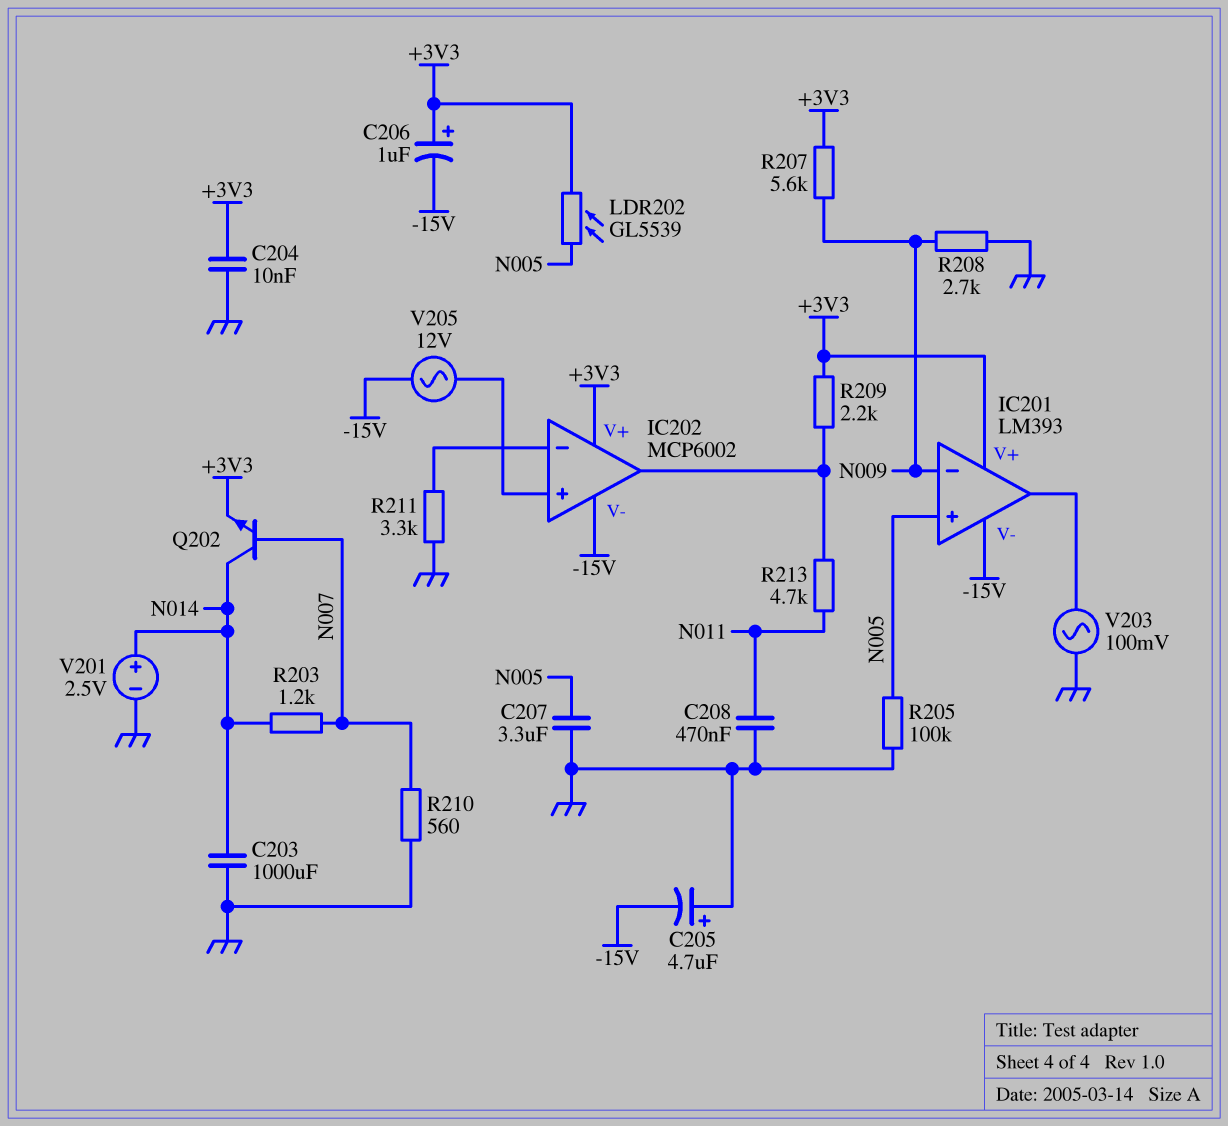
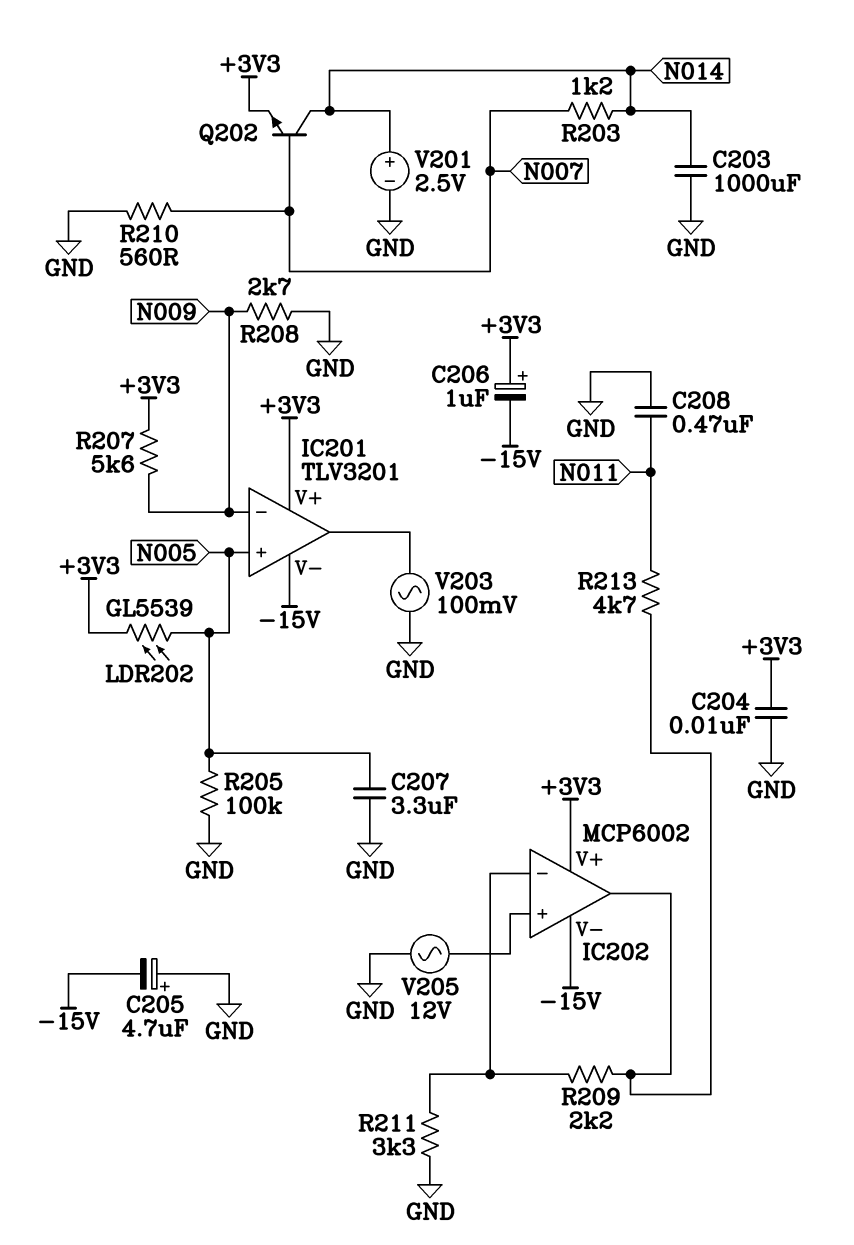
IC201: LM393 -> TLV3201
R209: 2.2k (+3V3, IC202/out) -> 2.2k (IC202/in-, IC202/out)
V205: AC 12V (-15V, IC202/in+) -> AC 12V (GND, IC202/in+)

